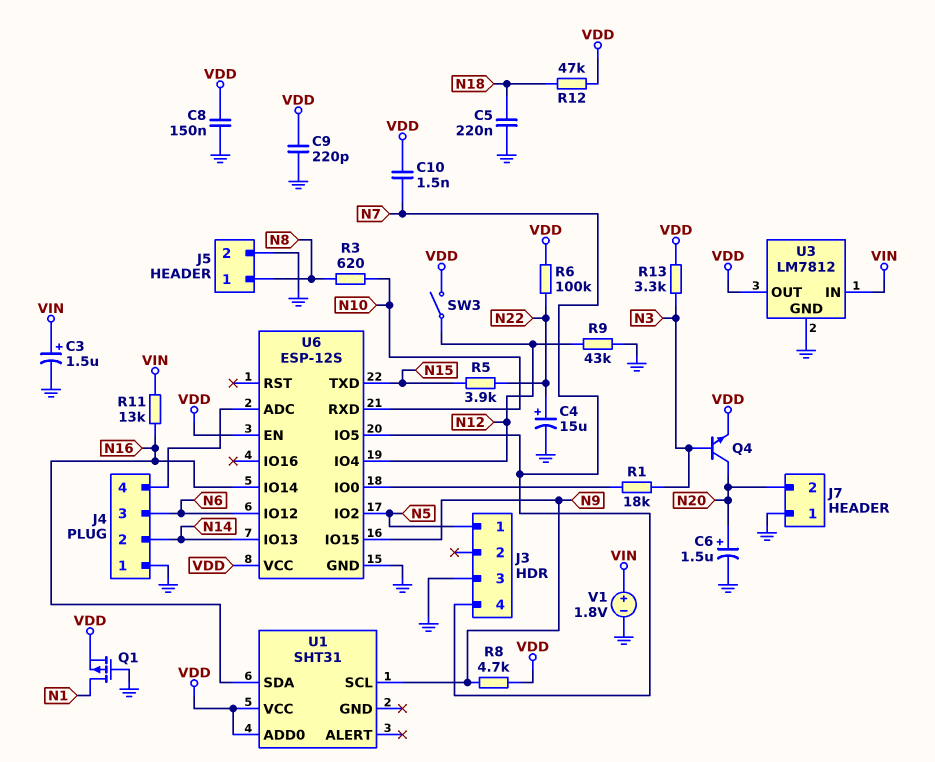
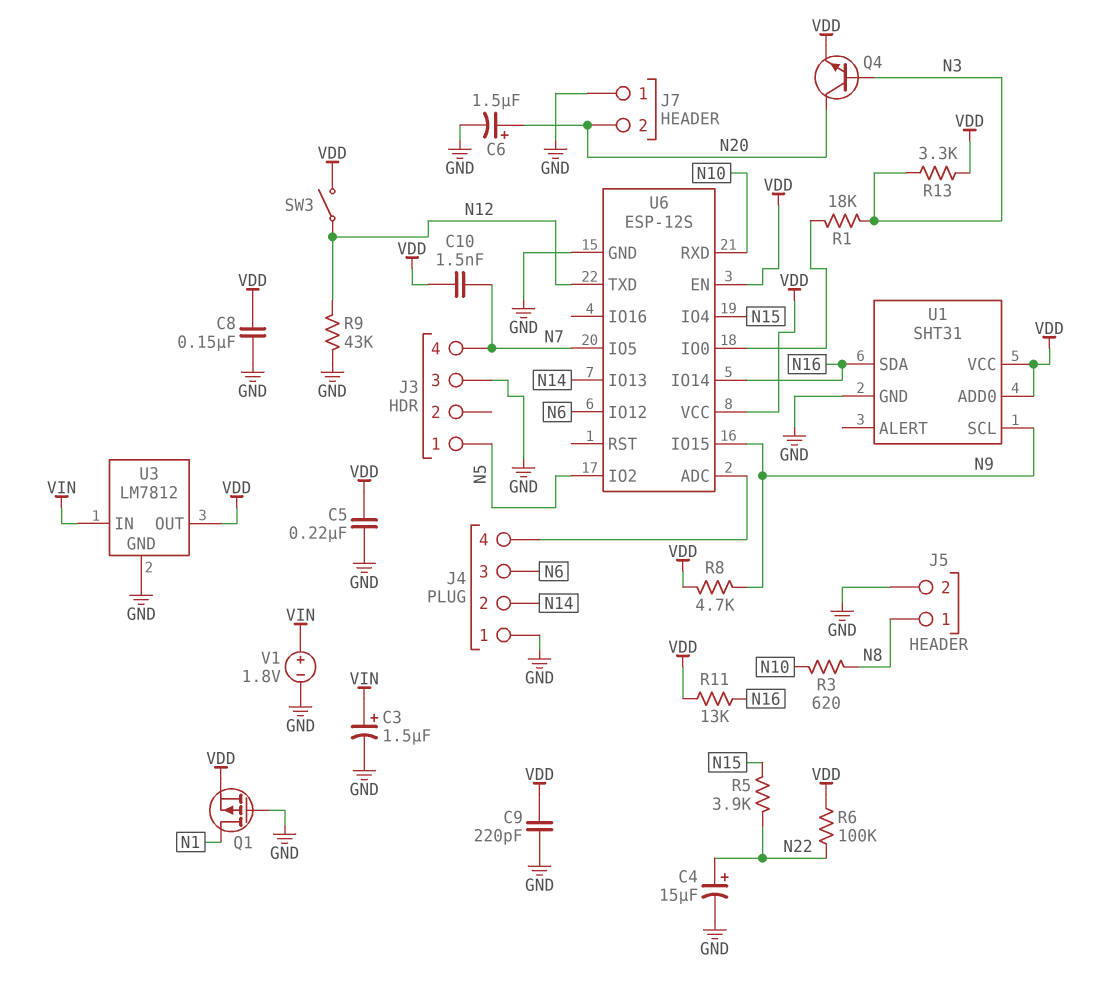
C5: 220nF (GND, N18) -> 220nF (GND, VDD)
R11: 13k (N16, VIN) -> 13k (N16, VDD)
R12: 47k (N18, VDD) -> none
U1 pin GND: none -> GND
U6 pin IO4: N12 -> N15
U6 pin TXD: N15 -> N12

